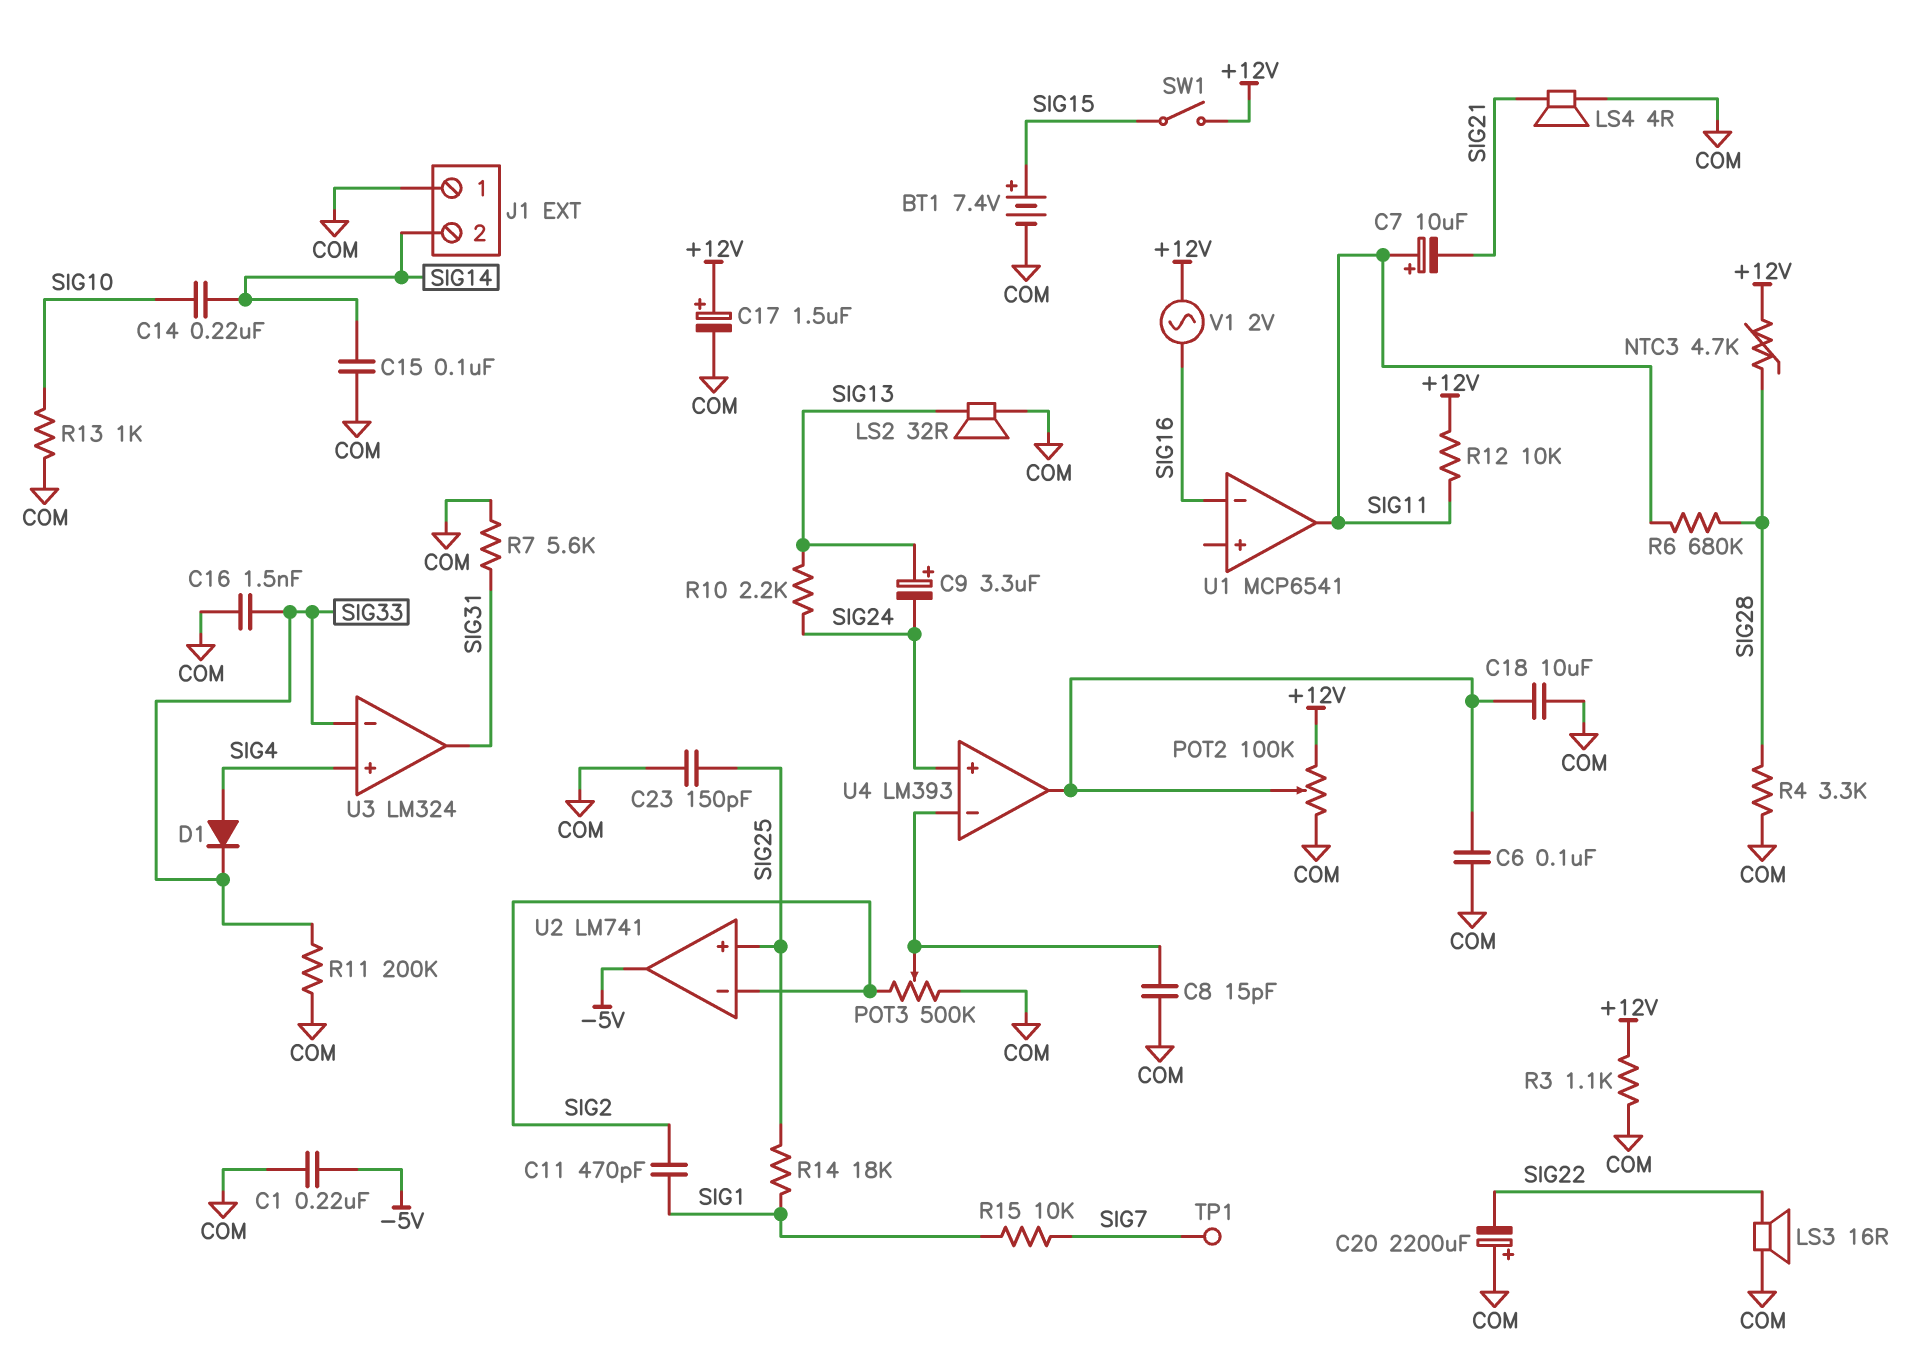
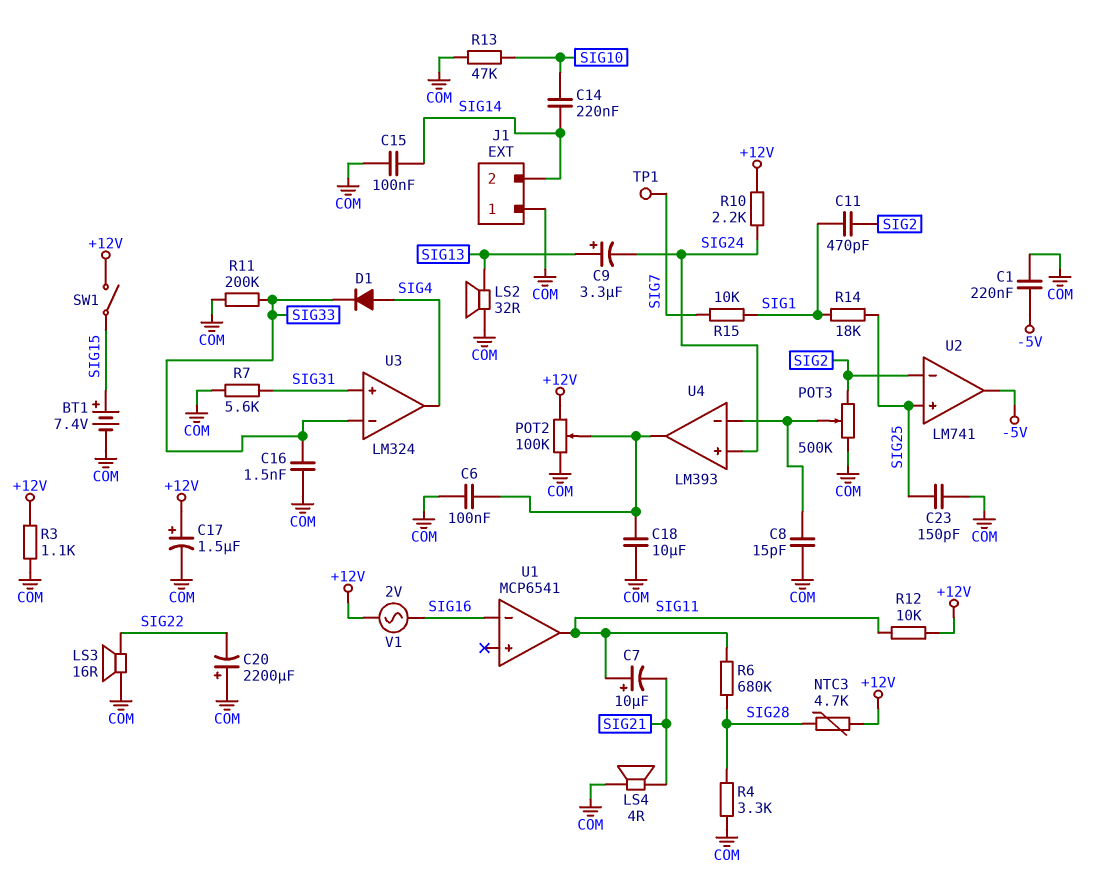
R10: 2.2k (SIG13, SIG24) -> 2.2k (+12V, SIG24)
R13: 1k (COM, SIG10) -> 47k (COM, SIG10)
U3 pin in+: SIG4 -> SIG31
U3 pin out: SIG31 -> SIG4

